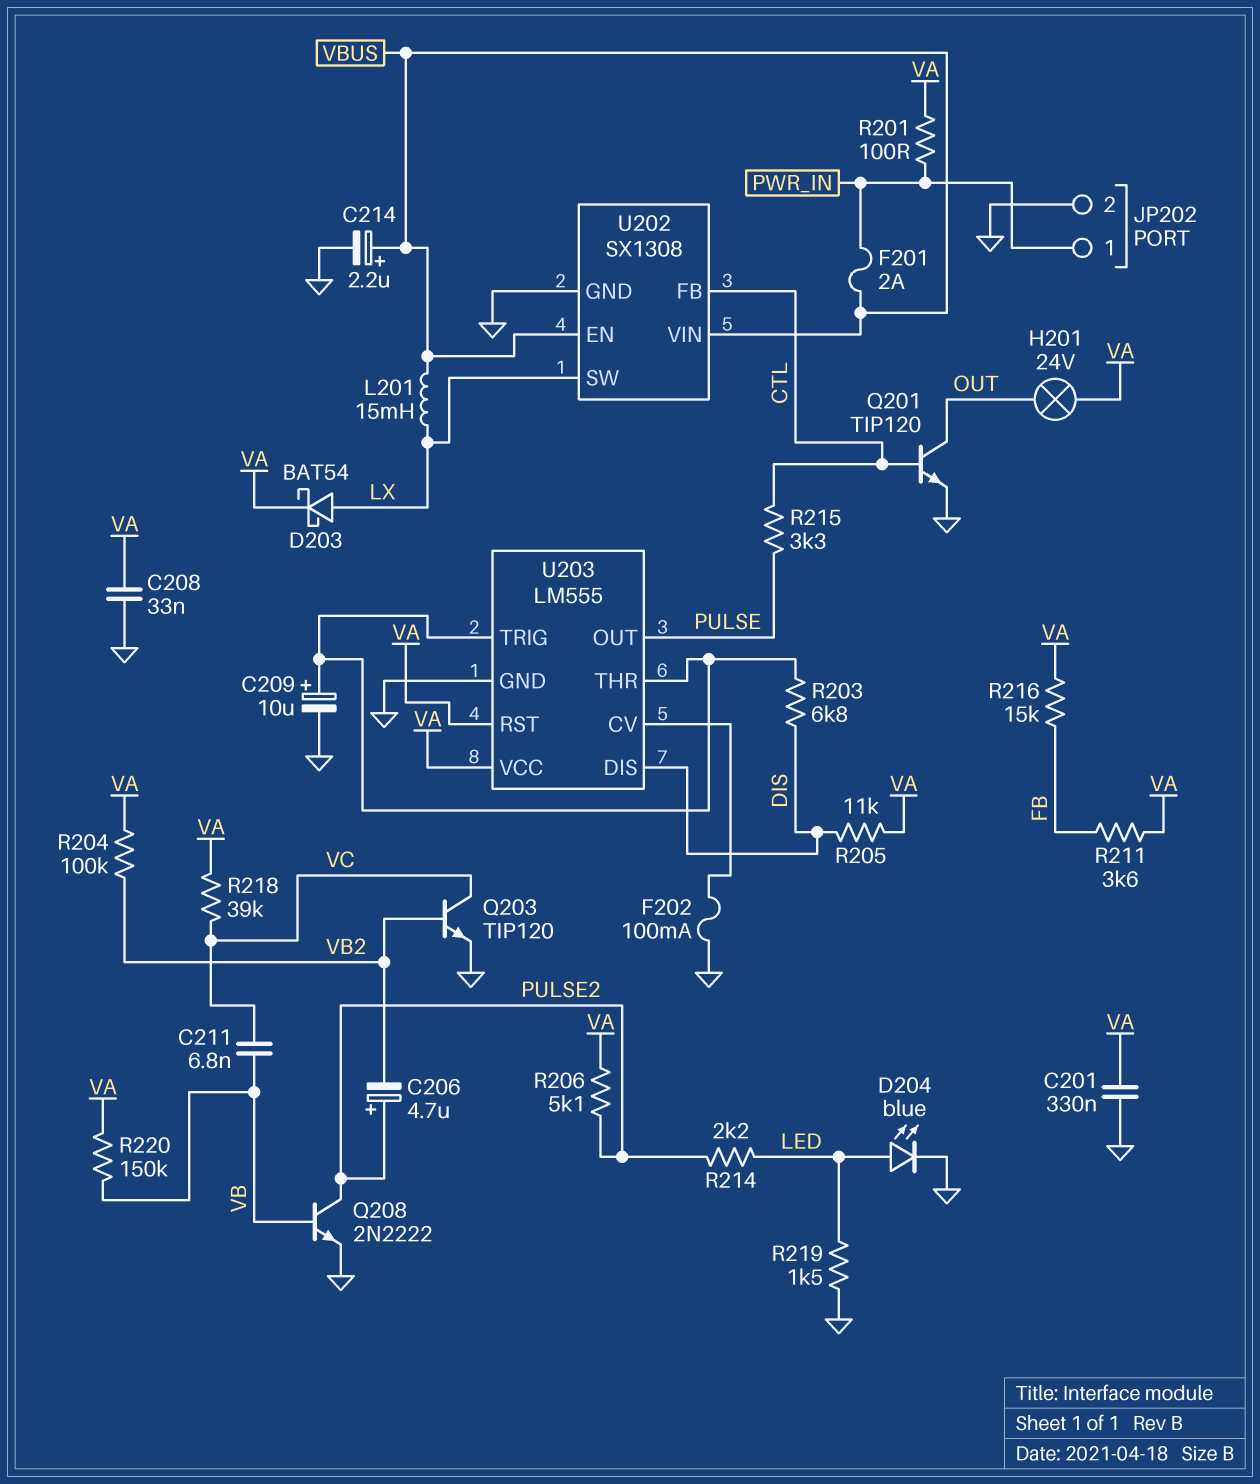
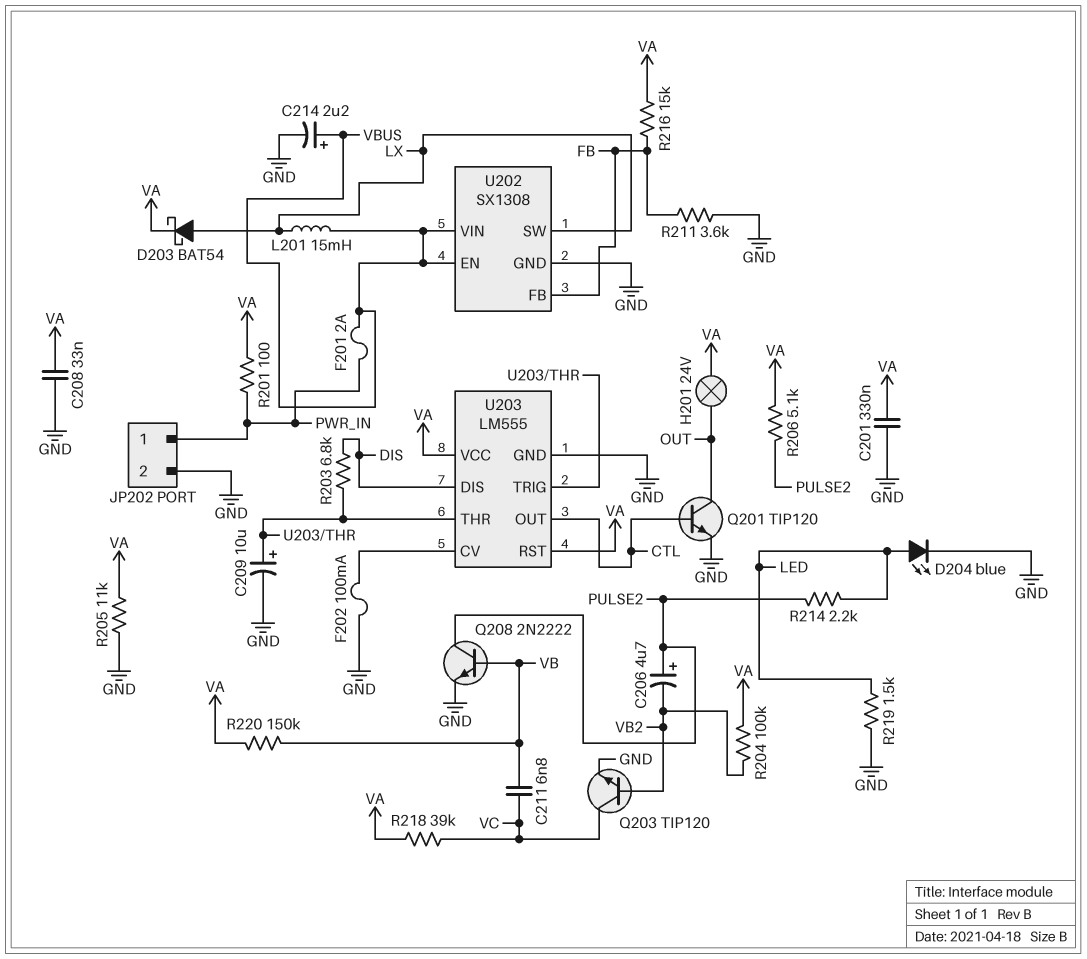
R205: 11k (DIS, VA) -> 11k (GND, VA)
R211: 3.6k (FB, VA) -> 3.6k (FB, GND)
R215: 3.3k (CTL, PULSE) -> none
U202 pin FB: CTL -> FB
U203 pin OUT: PULSE -> CTL

